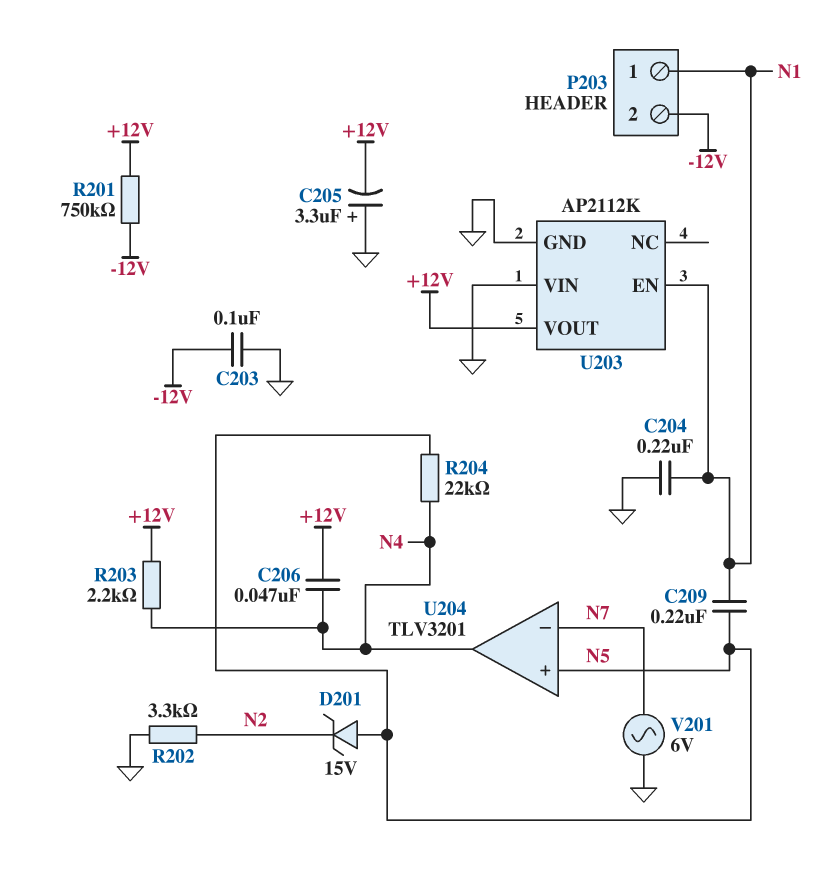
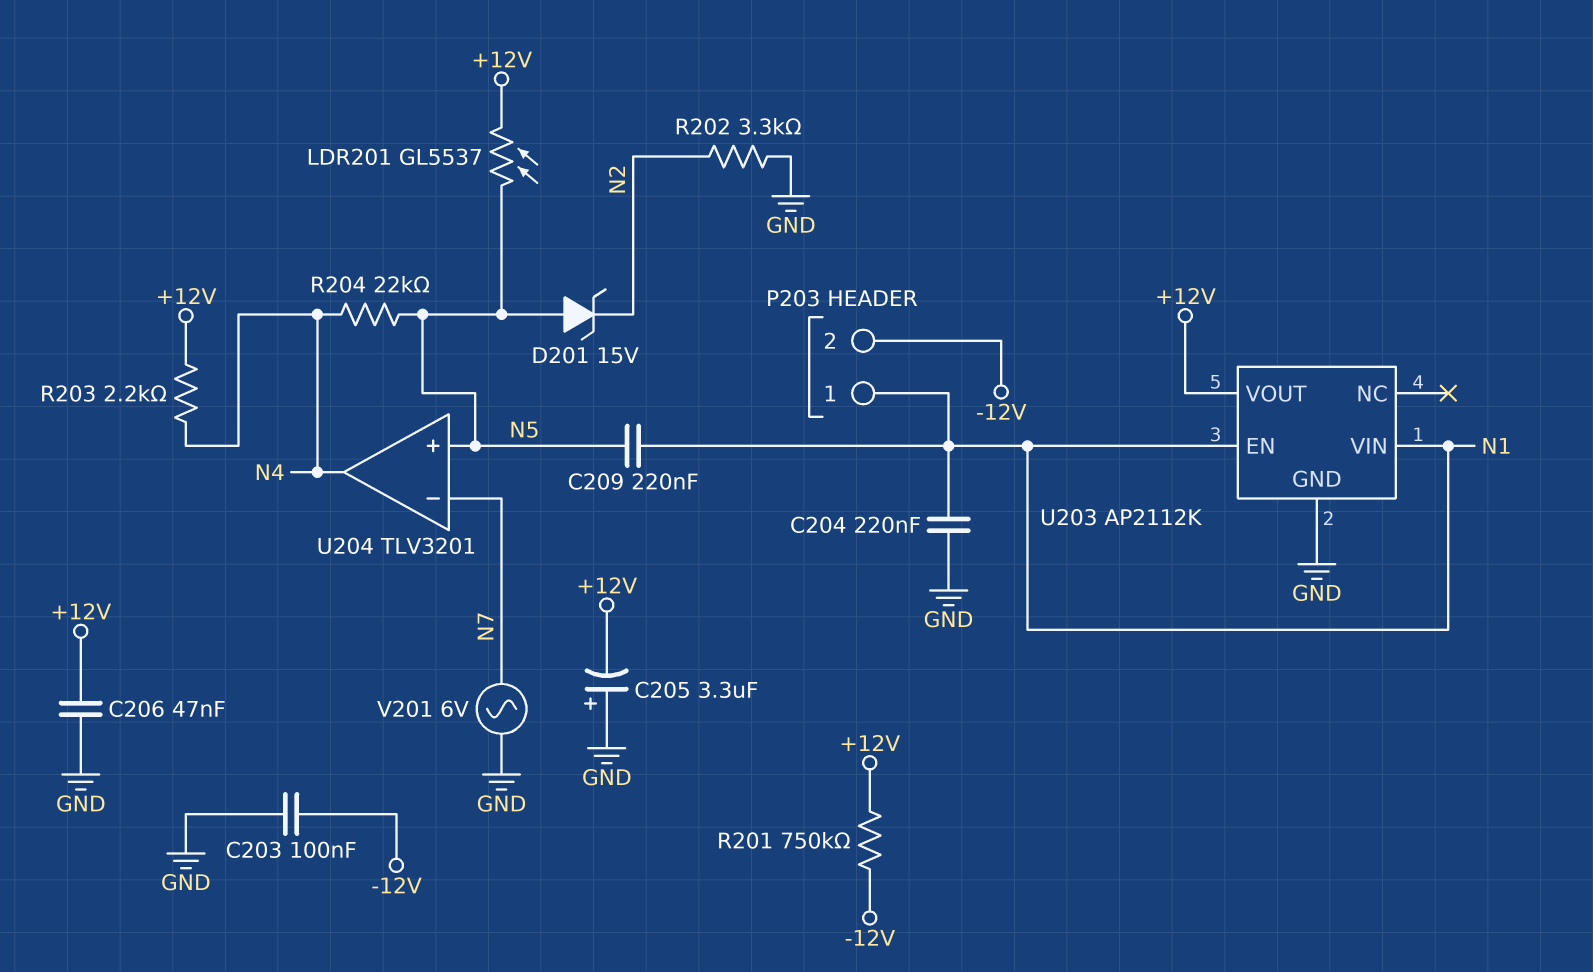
C206: 47nF (+12V, N4) -> 47nF (+12V, GND)
LDR201: none -> GL5537 (+12V, N5)
U203 pin VIN: GND -> N1

